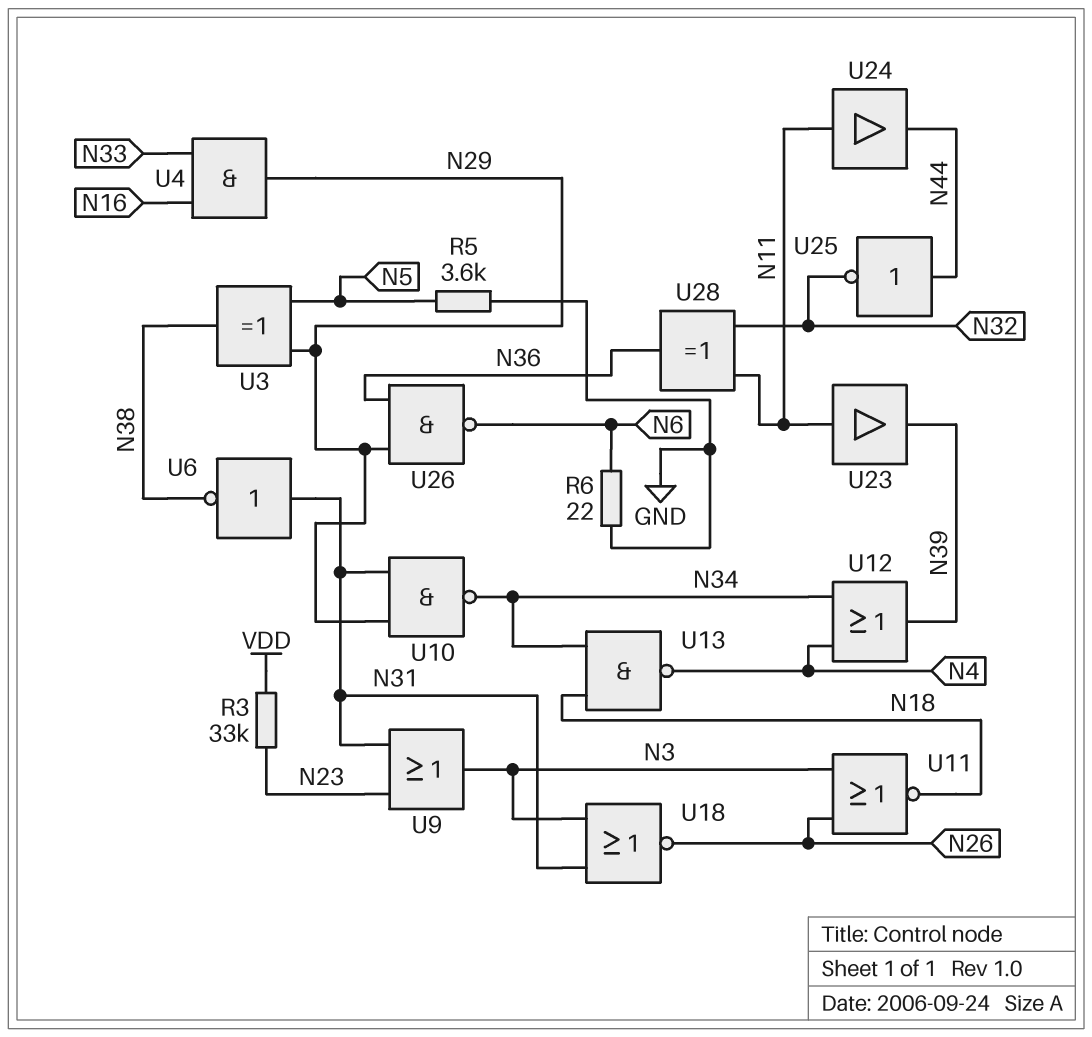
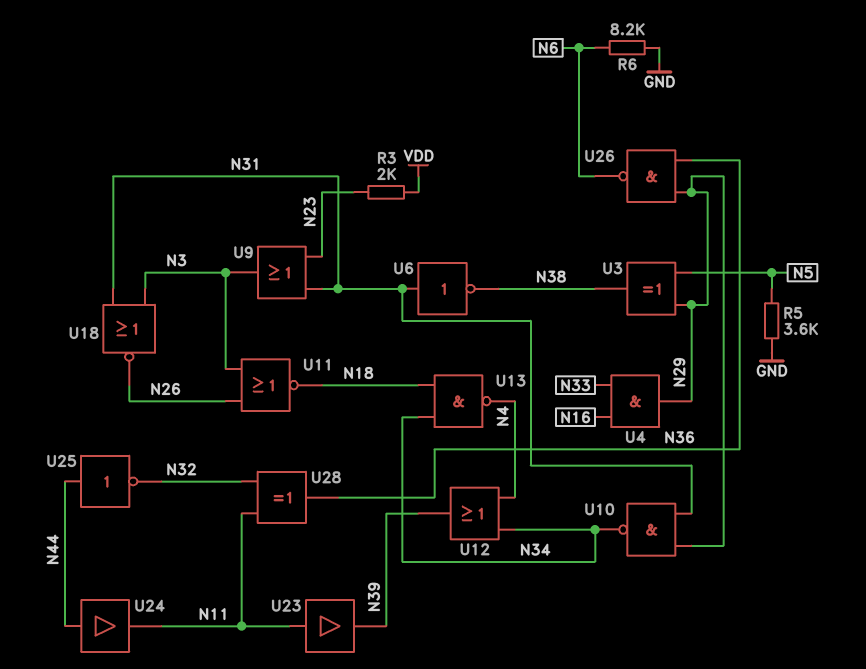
R3: 33k (N23, VDD) -> 2k (N23, VDD)
R6: 22 (GND, N6) -> 8.2k (GND, N6)
U24: buffer (in N11, out N44) -> buffer (in N44, out N11)

